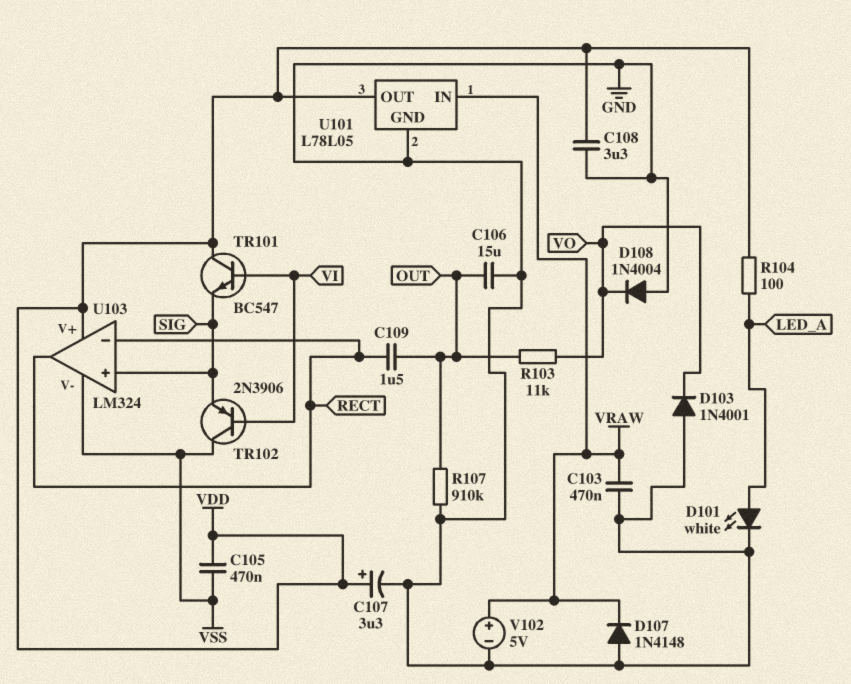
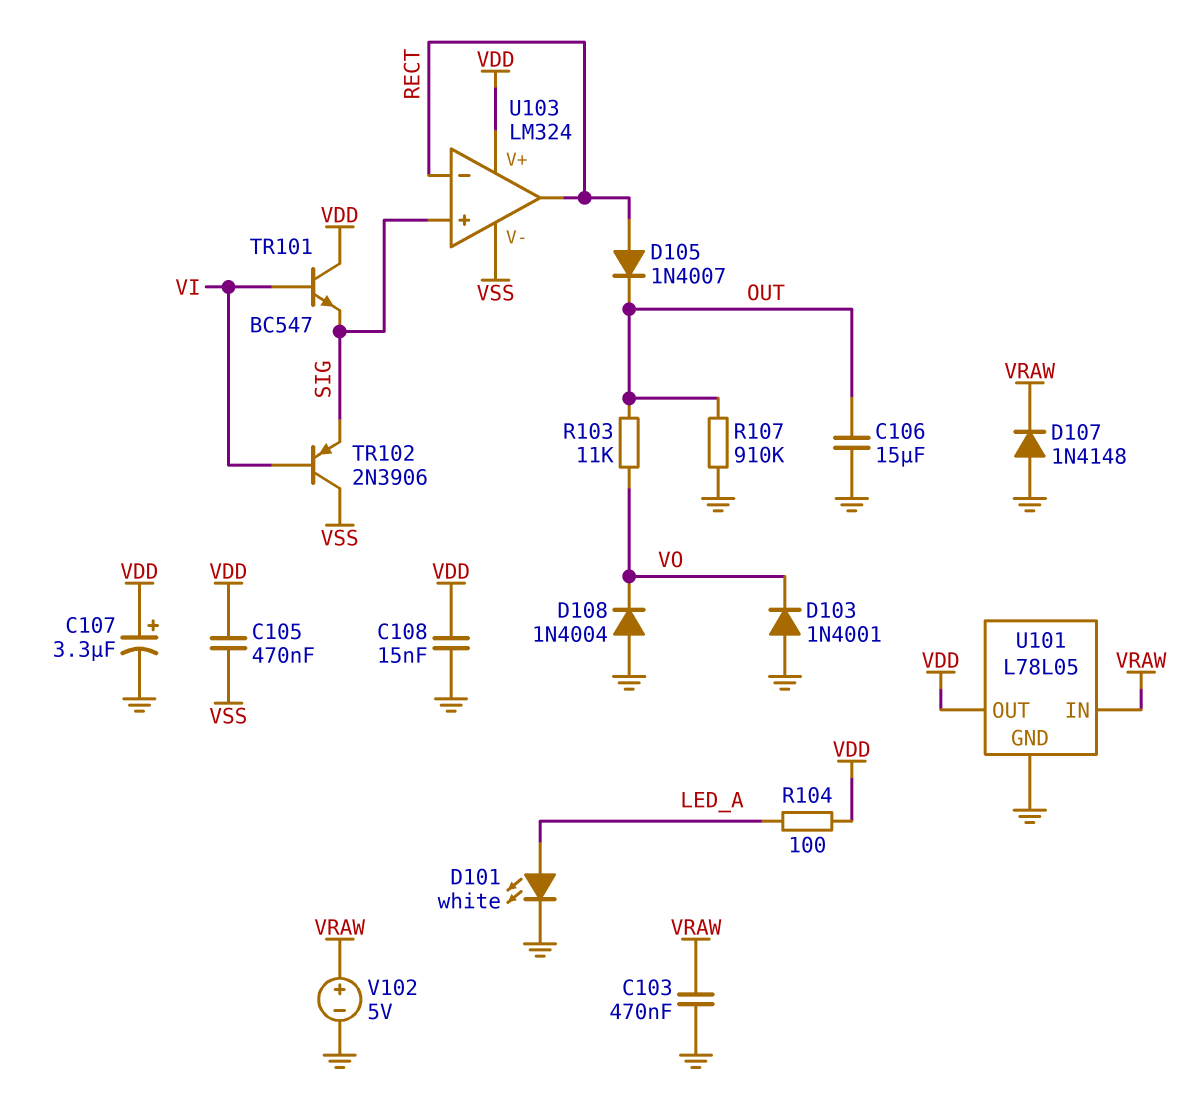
C108: 3.3uF (GND, VDD) -> 15nF (GND, VDD)
C109: 1.5uF (OUT, RECT) -> none
D105: none -> diode 1N4007 (A RECT, K OUT)

